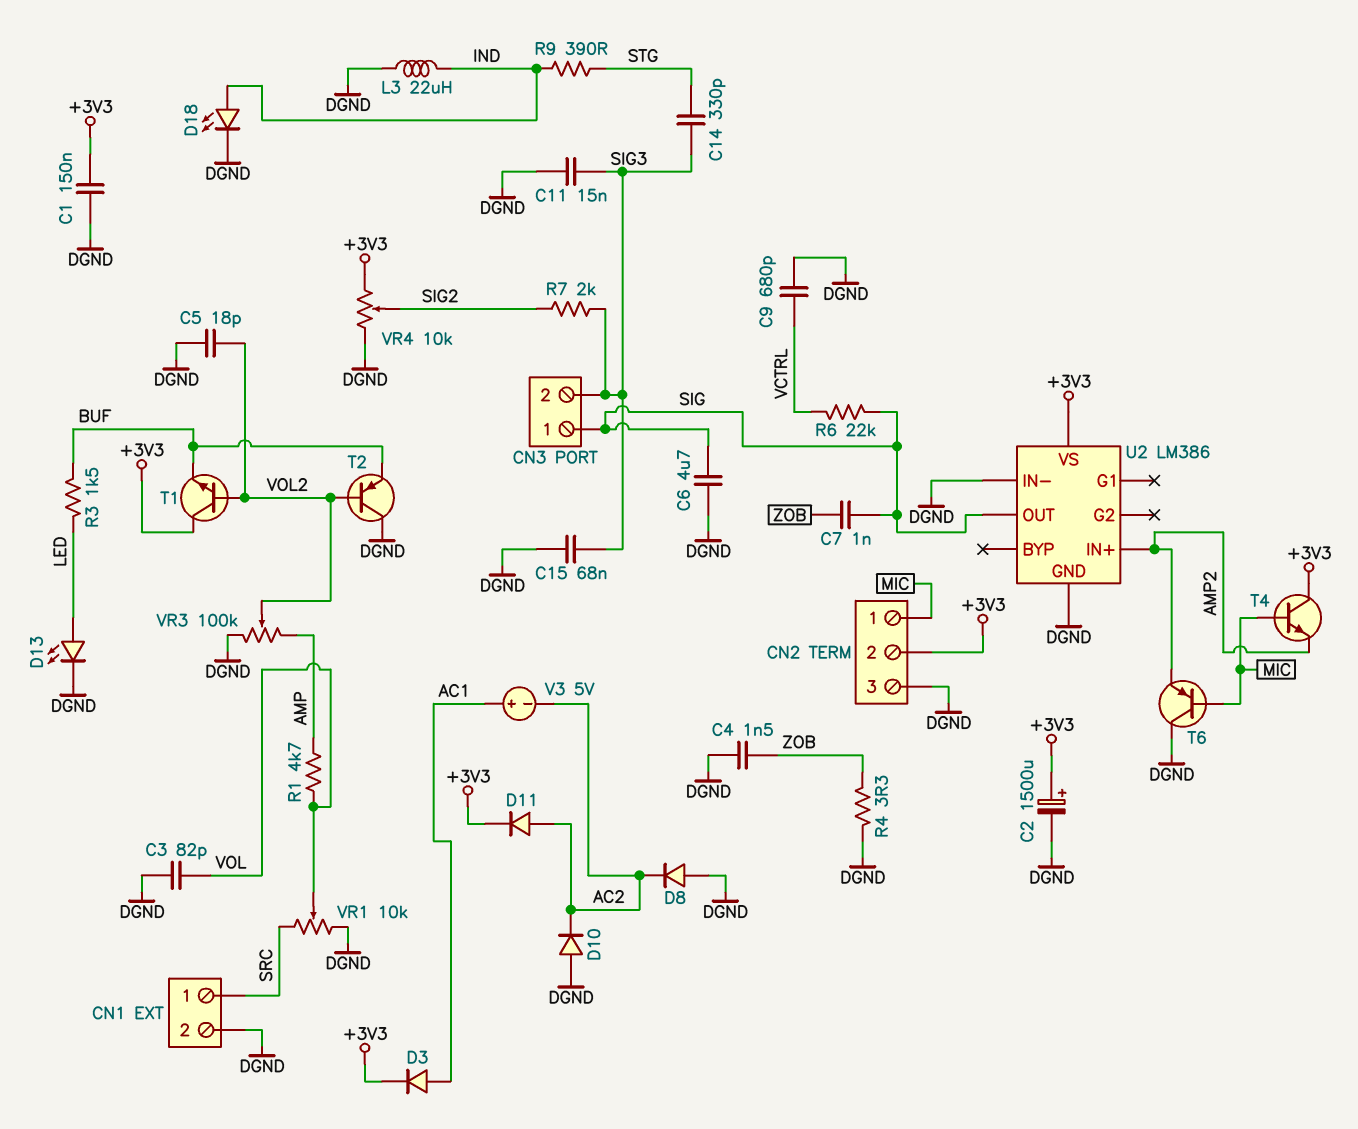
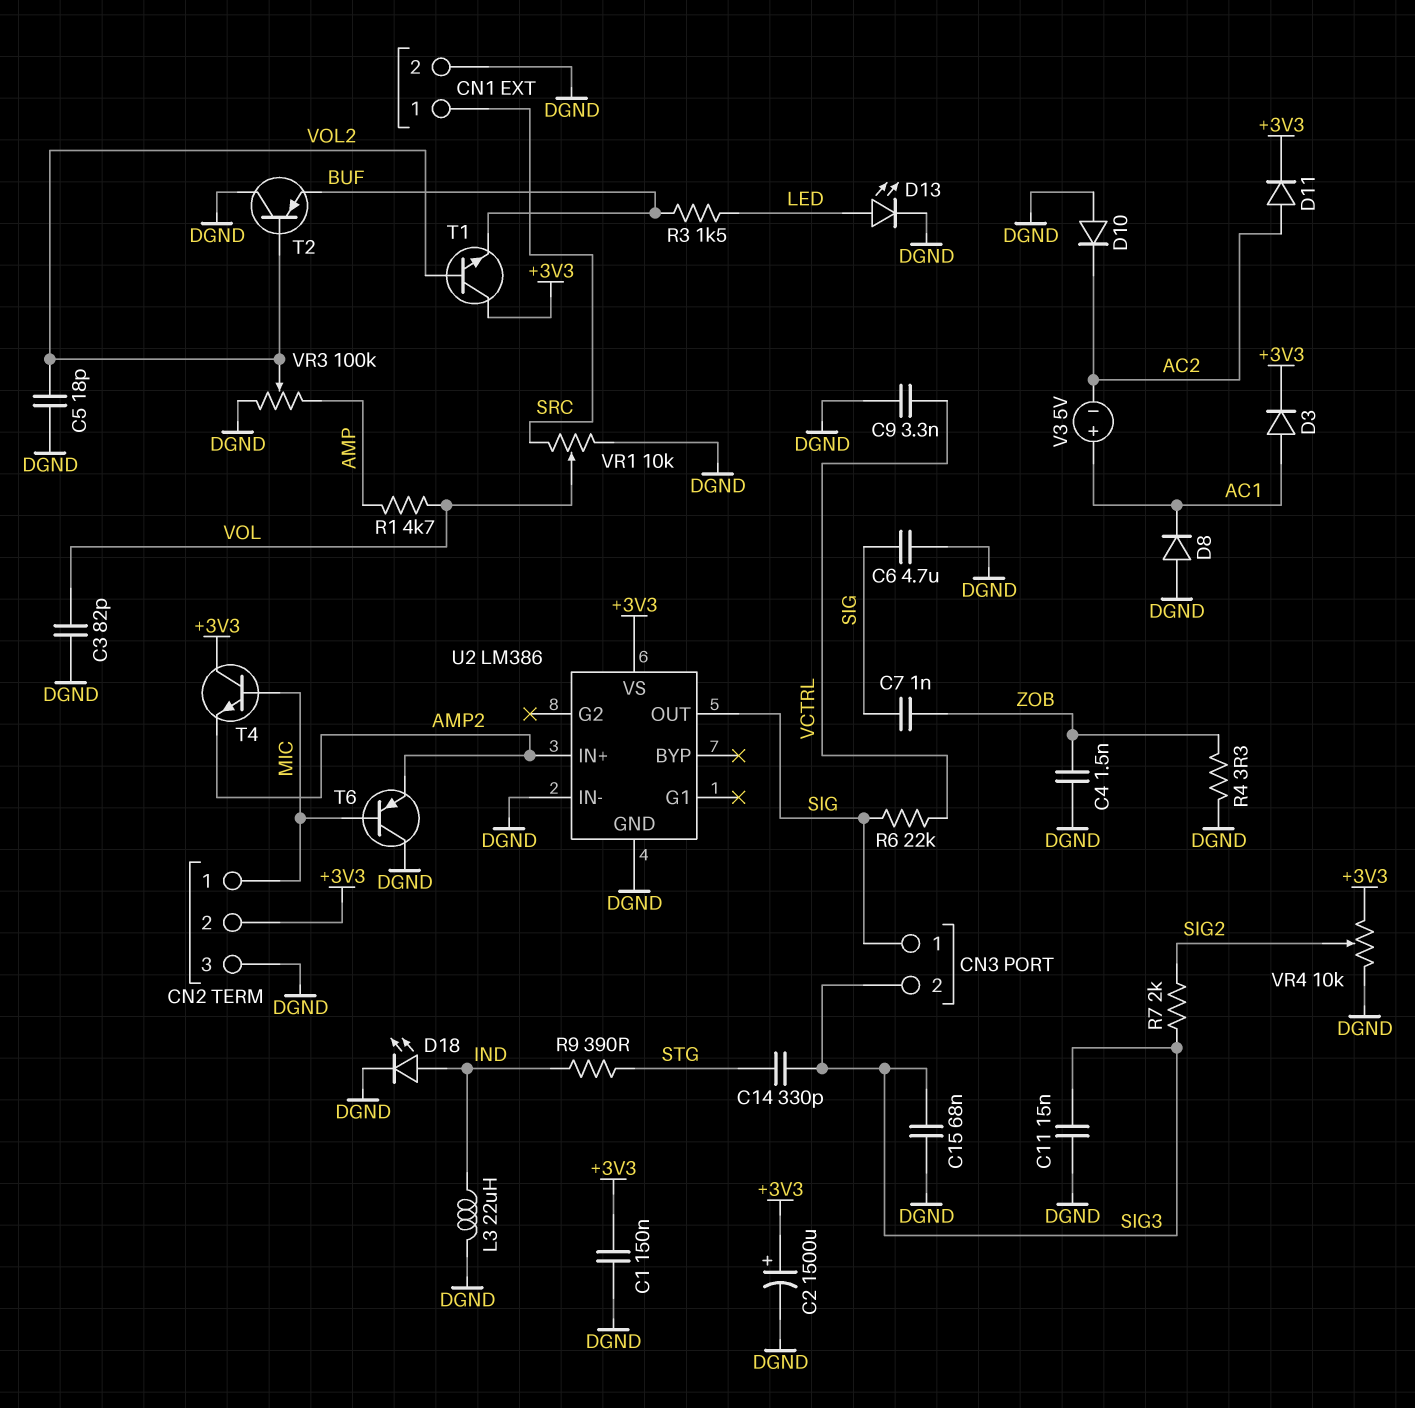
C9: 680pF (DGND, VCTRL) -> 3.3nF (DGND, VCTRL)
D8: diode (A DGND, K AC2) -> diode (A DGND, K AC1)

